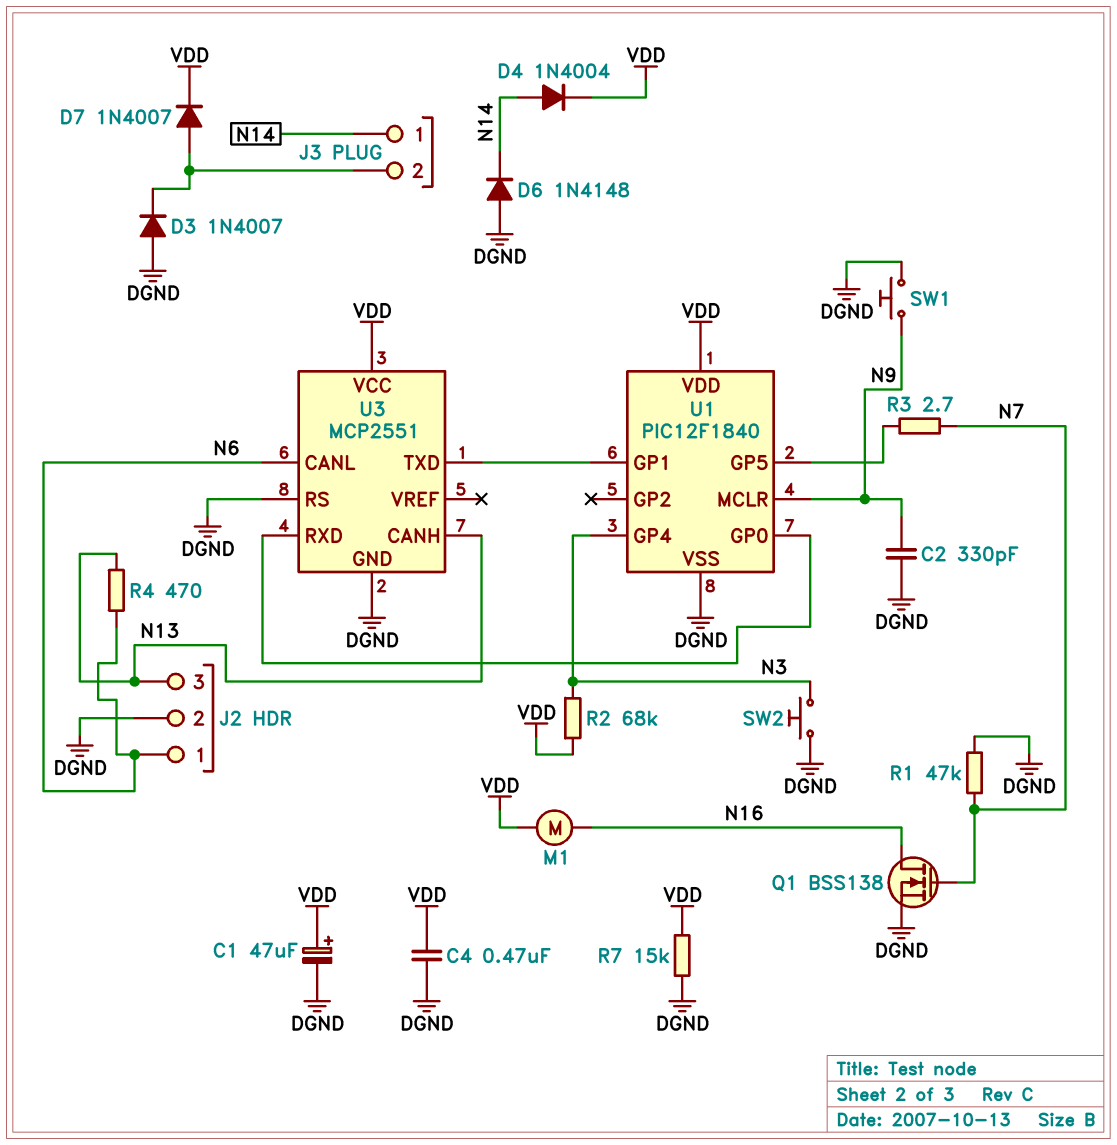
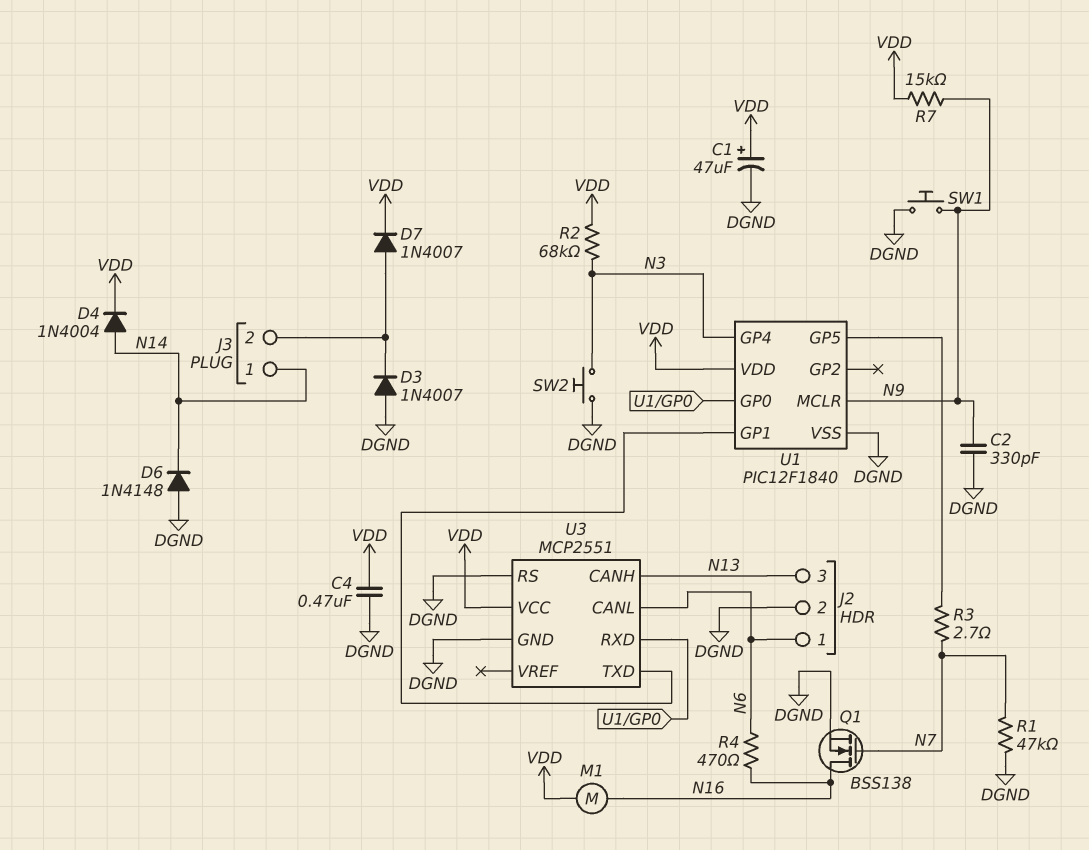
R4: 470 (N6, N13) -> 470 (N6, N16)
R7: 15k (DGND, VDD) -> 15k (N9, VDD)

